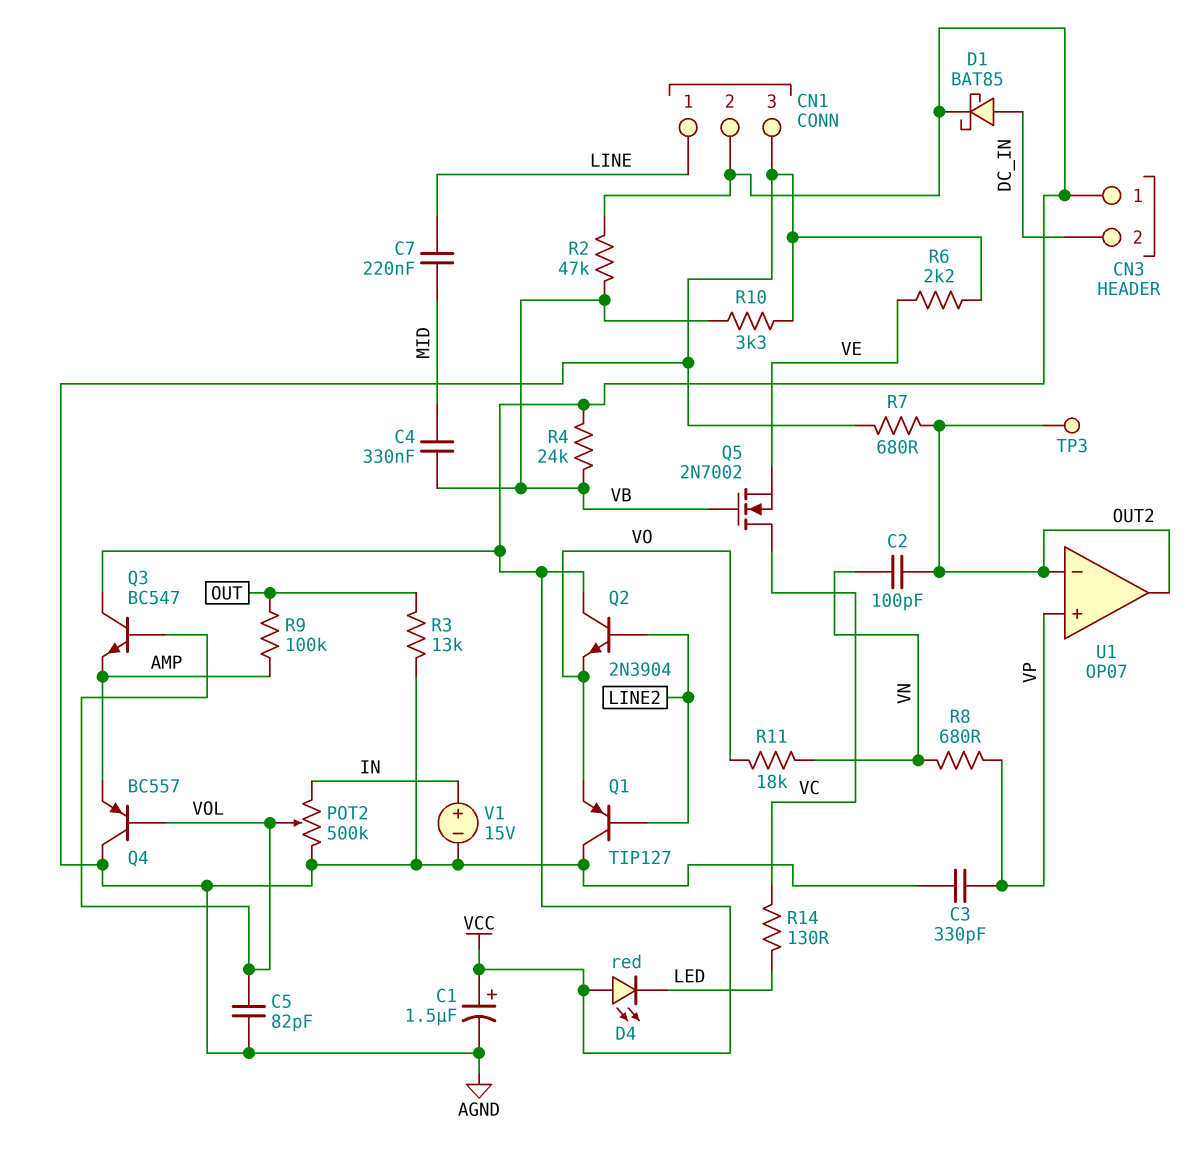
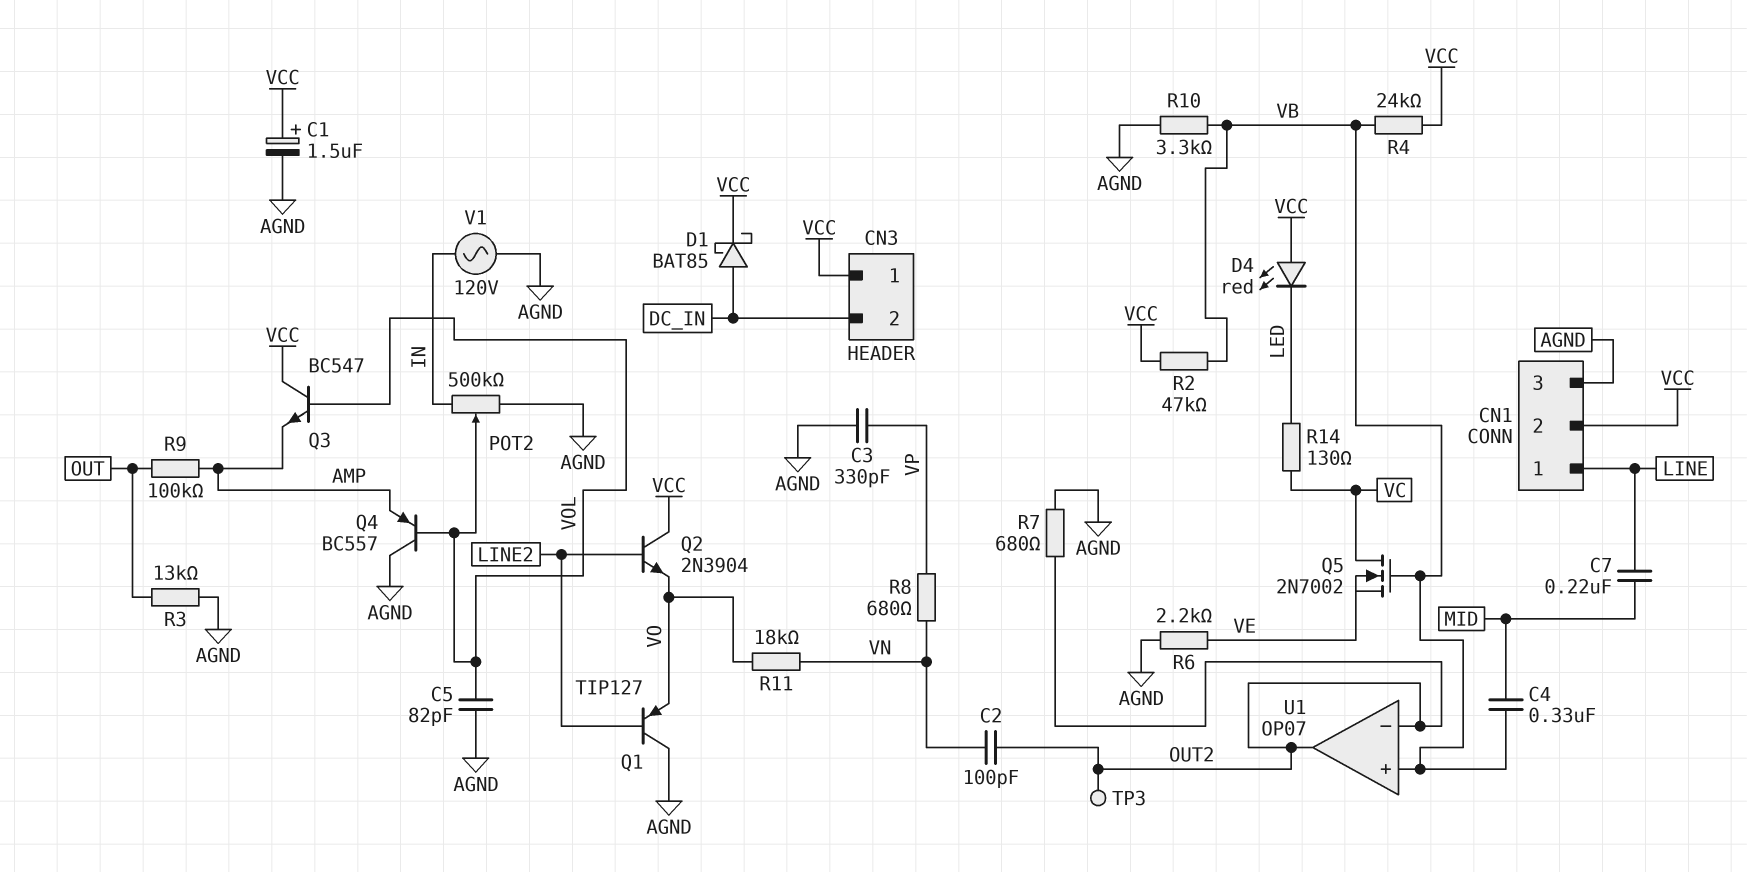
U1 pin in+: VP -> VB
V1: 15V (plus IN, minus AGND) -> AC 120V (AGND, IN)

